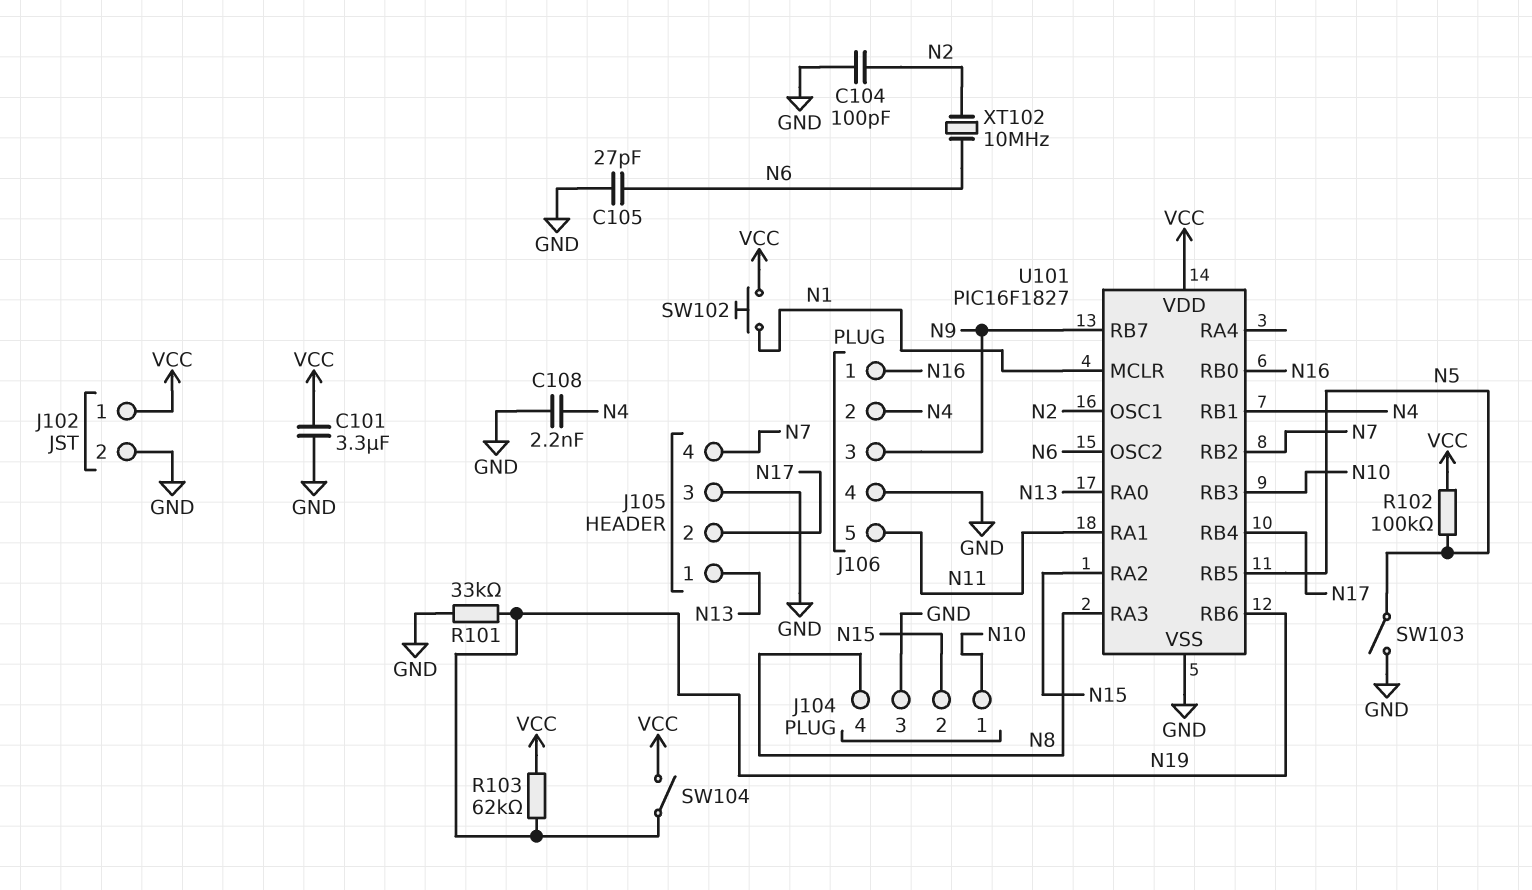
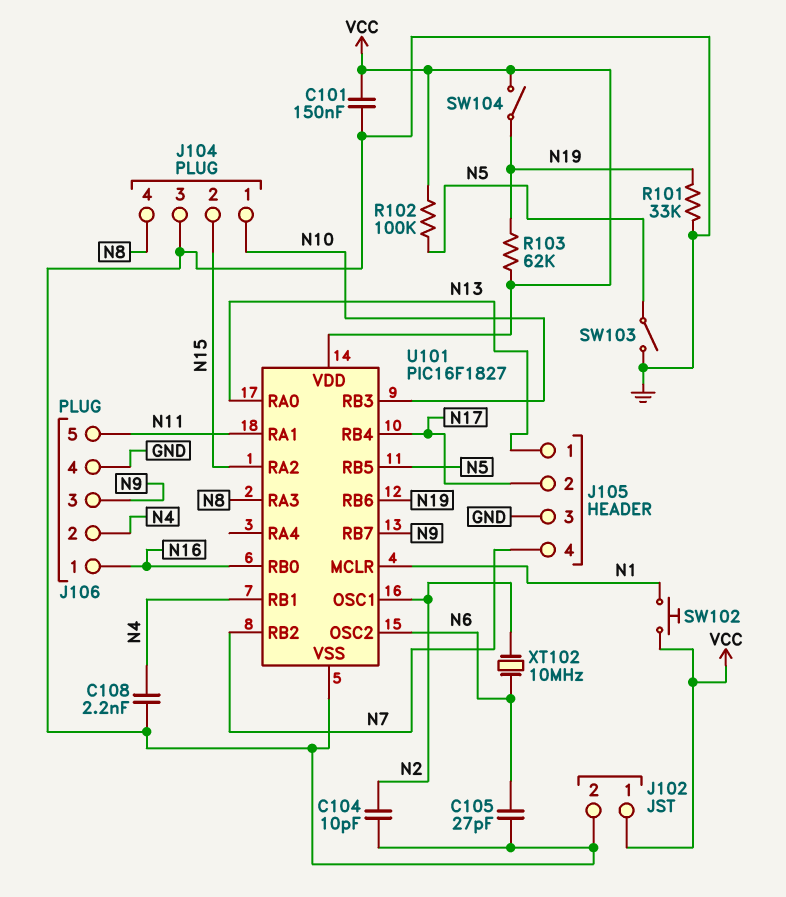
C101: 3.3uF (GND, VCC) -> 150nF (GND, VCC)
C104: 100pF (GND, N2) -> 10pF (GND, N2)

